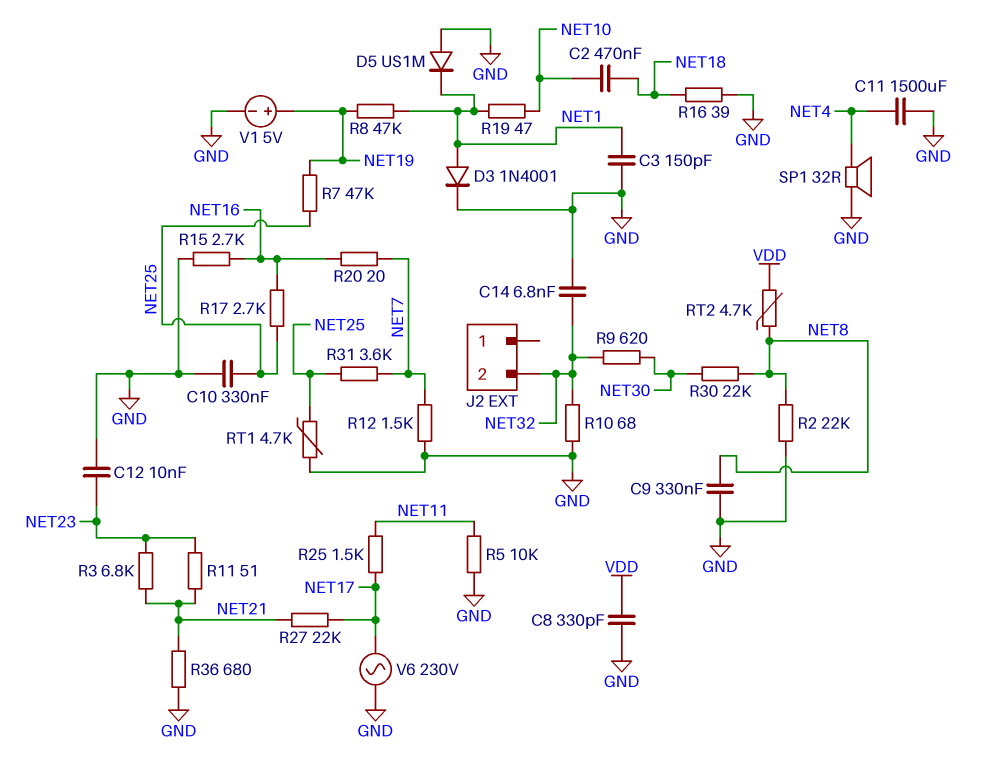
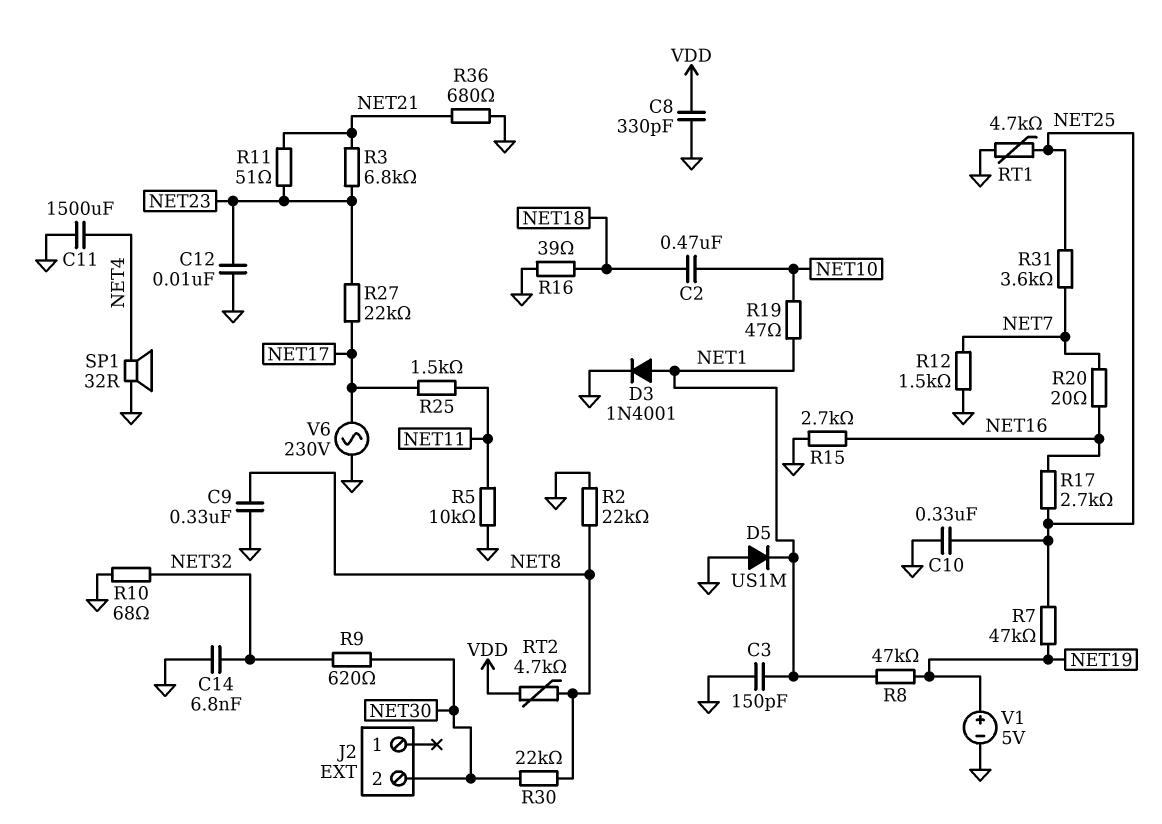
J2 pin 2: NET32 -> NET30
R27: 22k (NET17, NET21) -> 22k (NET17, NET23)

